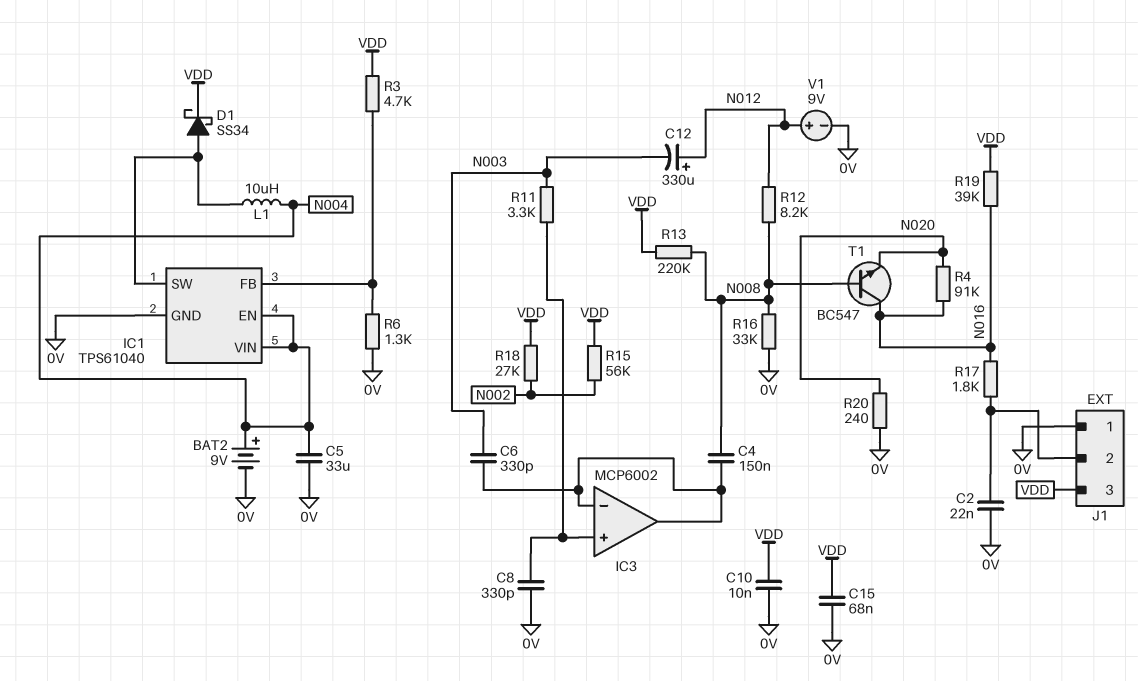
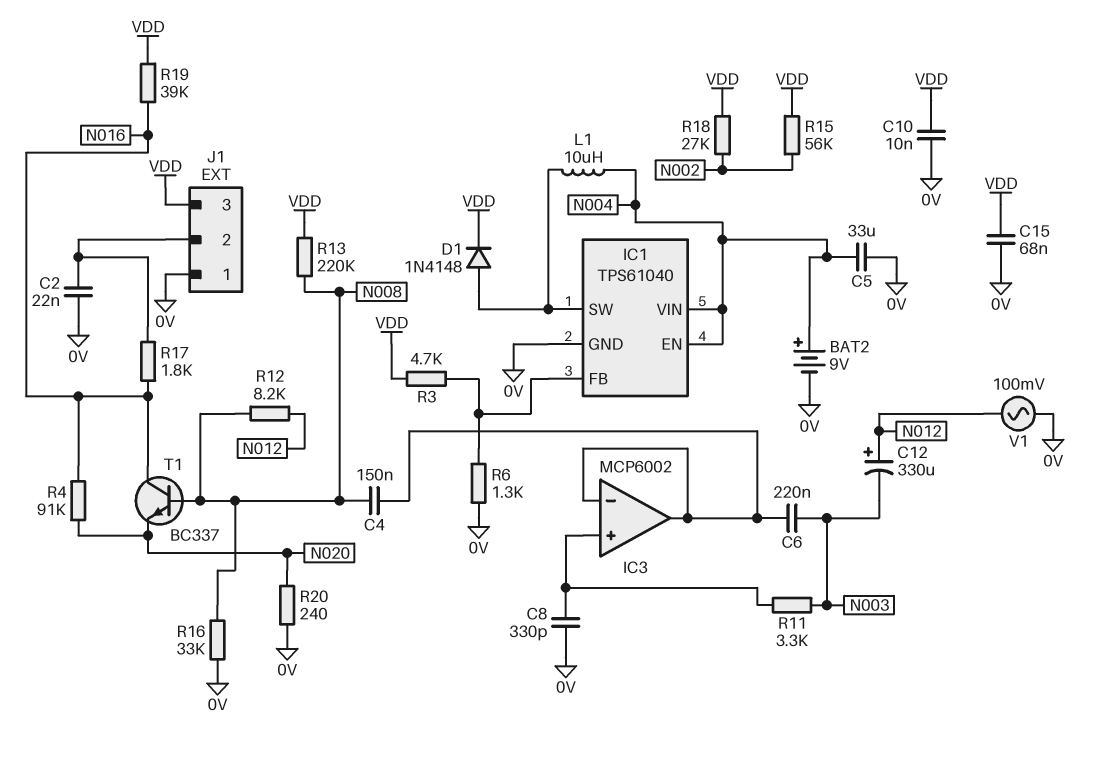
C6: 330pF (IC3/in-, N003) -> 220nF (IC3/in-, N003)
D1: schottky SS34 (A IC1/SW, K VDD) -> diode 1N4148 (A IC1/SW, K VDD)
T1: NPN BC547 (B N008, C N016, E N020) -> NPN BC337 (B N008, C N016, E N020)
V1: 9V (plus N012, minus 0V) -> AC 100mV (0V, N012)

